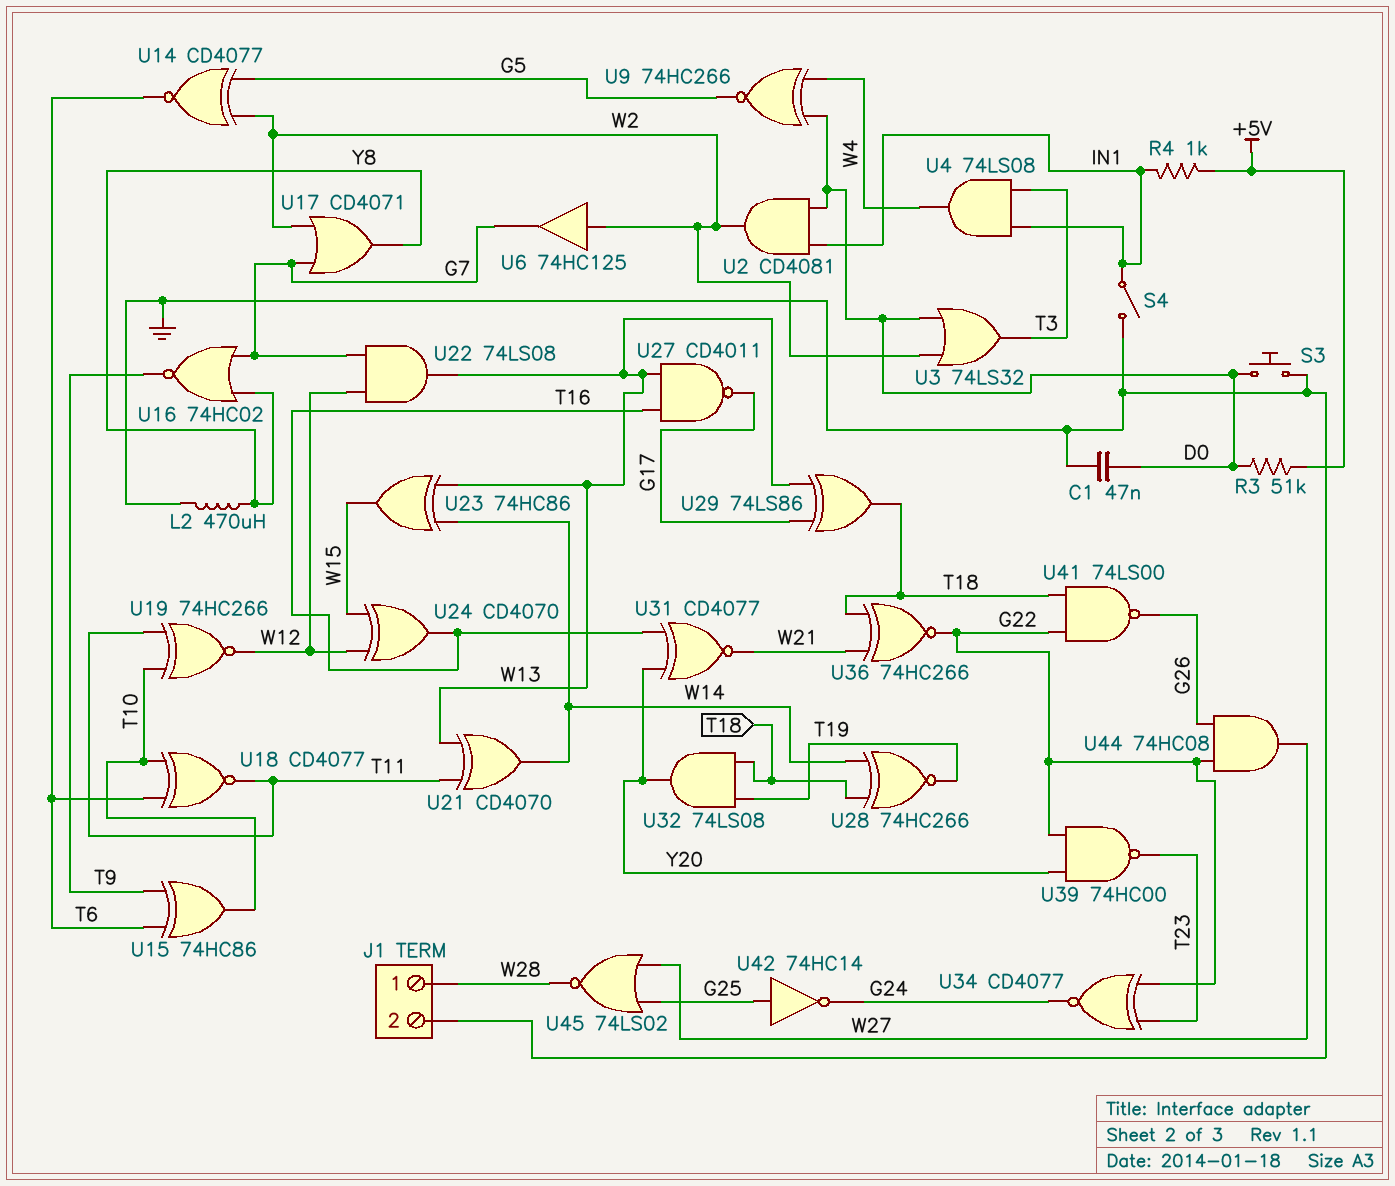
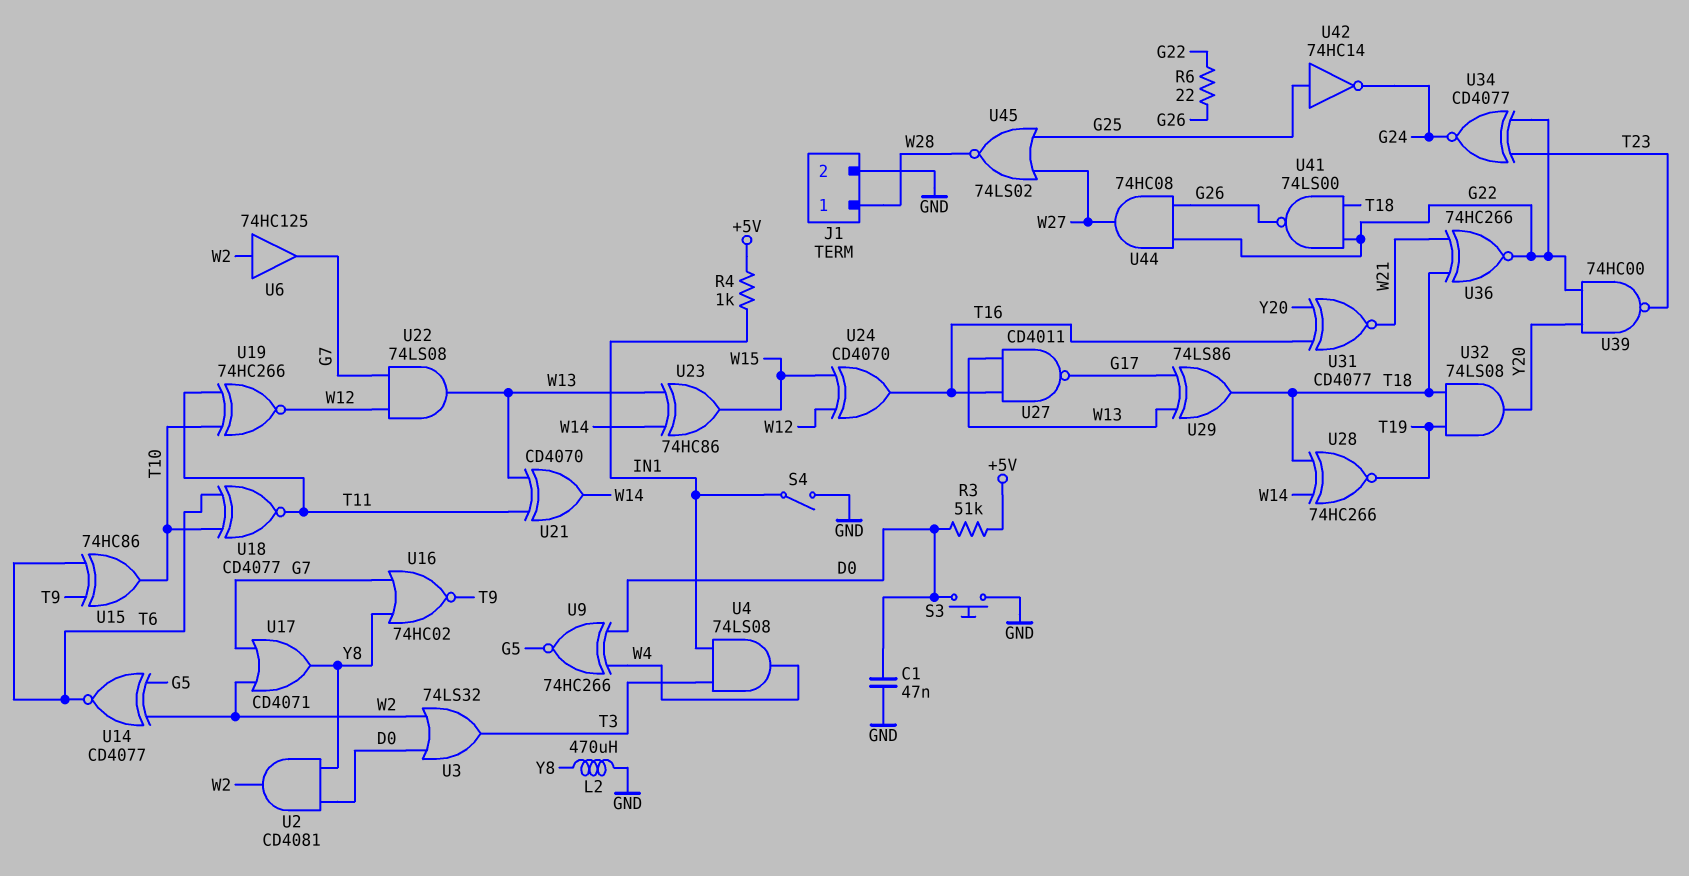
R6: none -> 22 (G22, G26)
U2: AND CD4081 (in D0, in IN1, out W2) -> AND CD4081 (in D0, in Y8, out W2)

